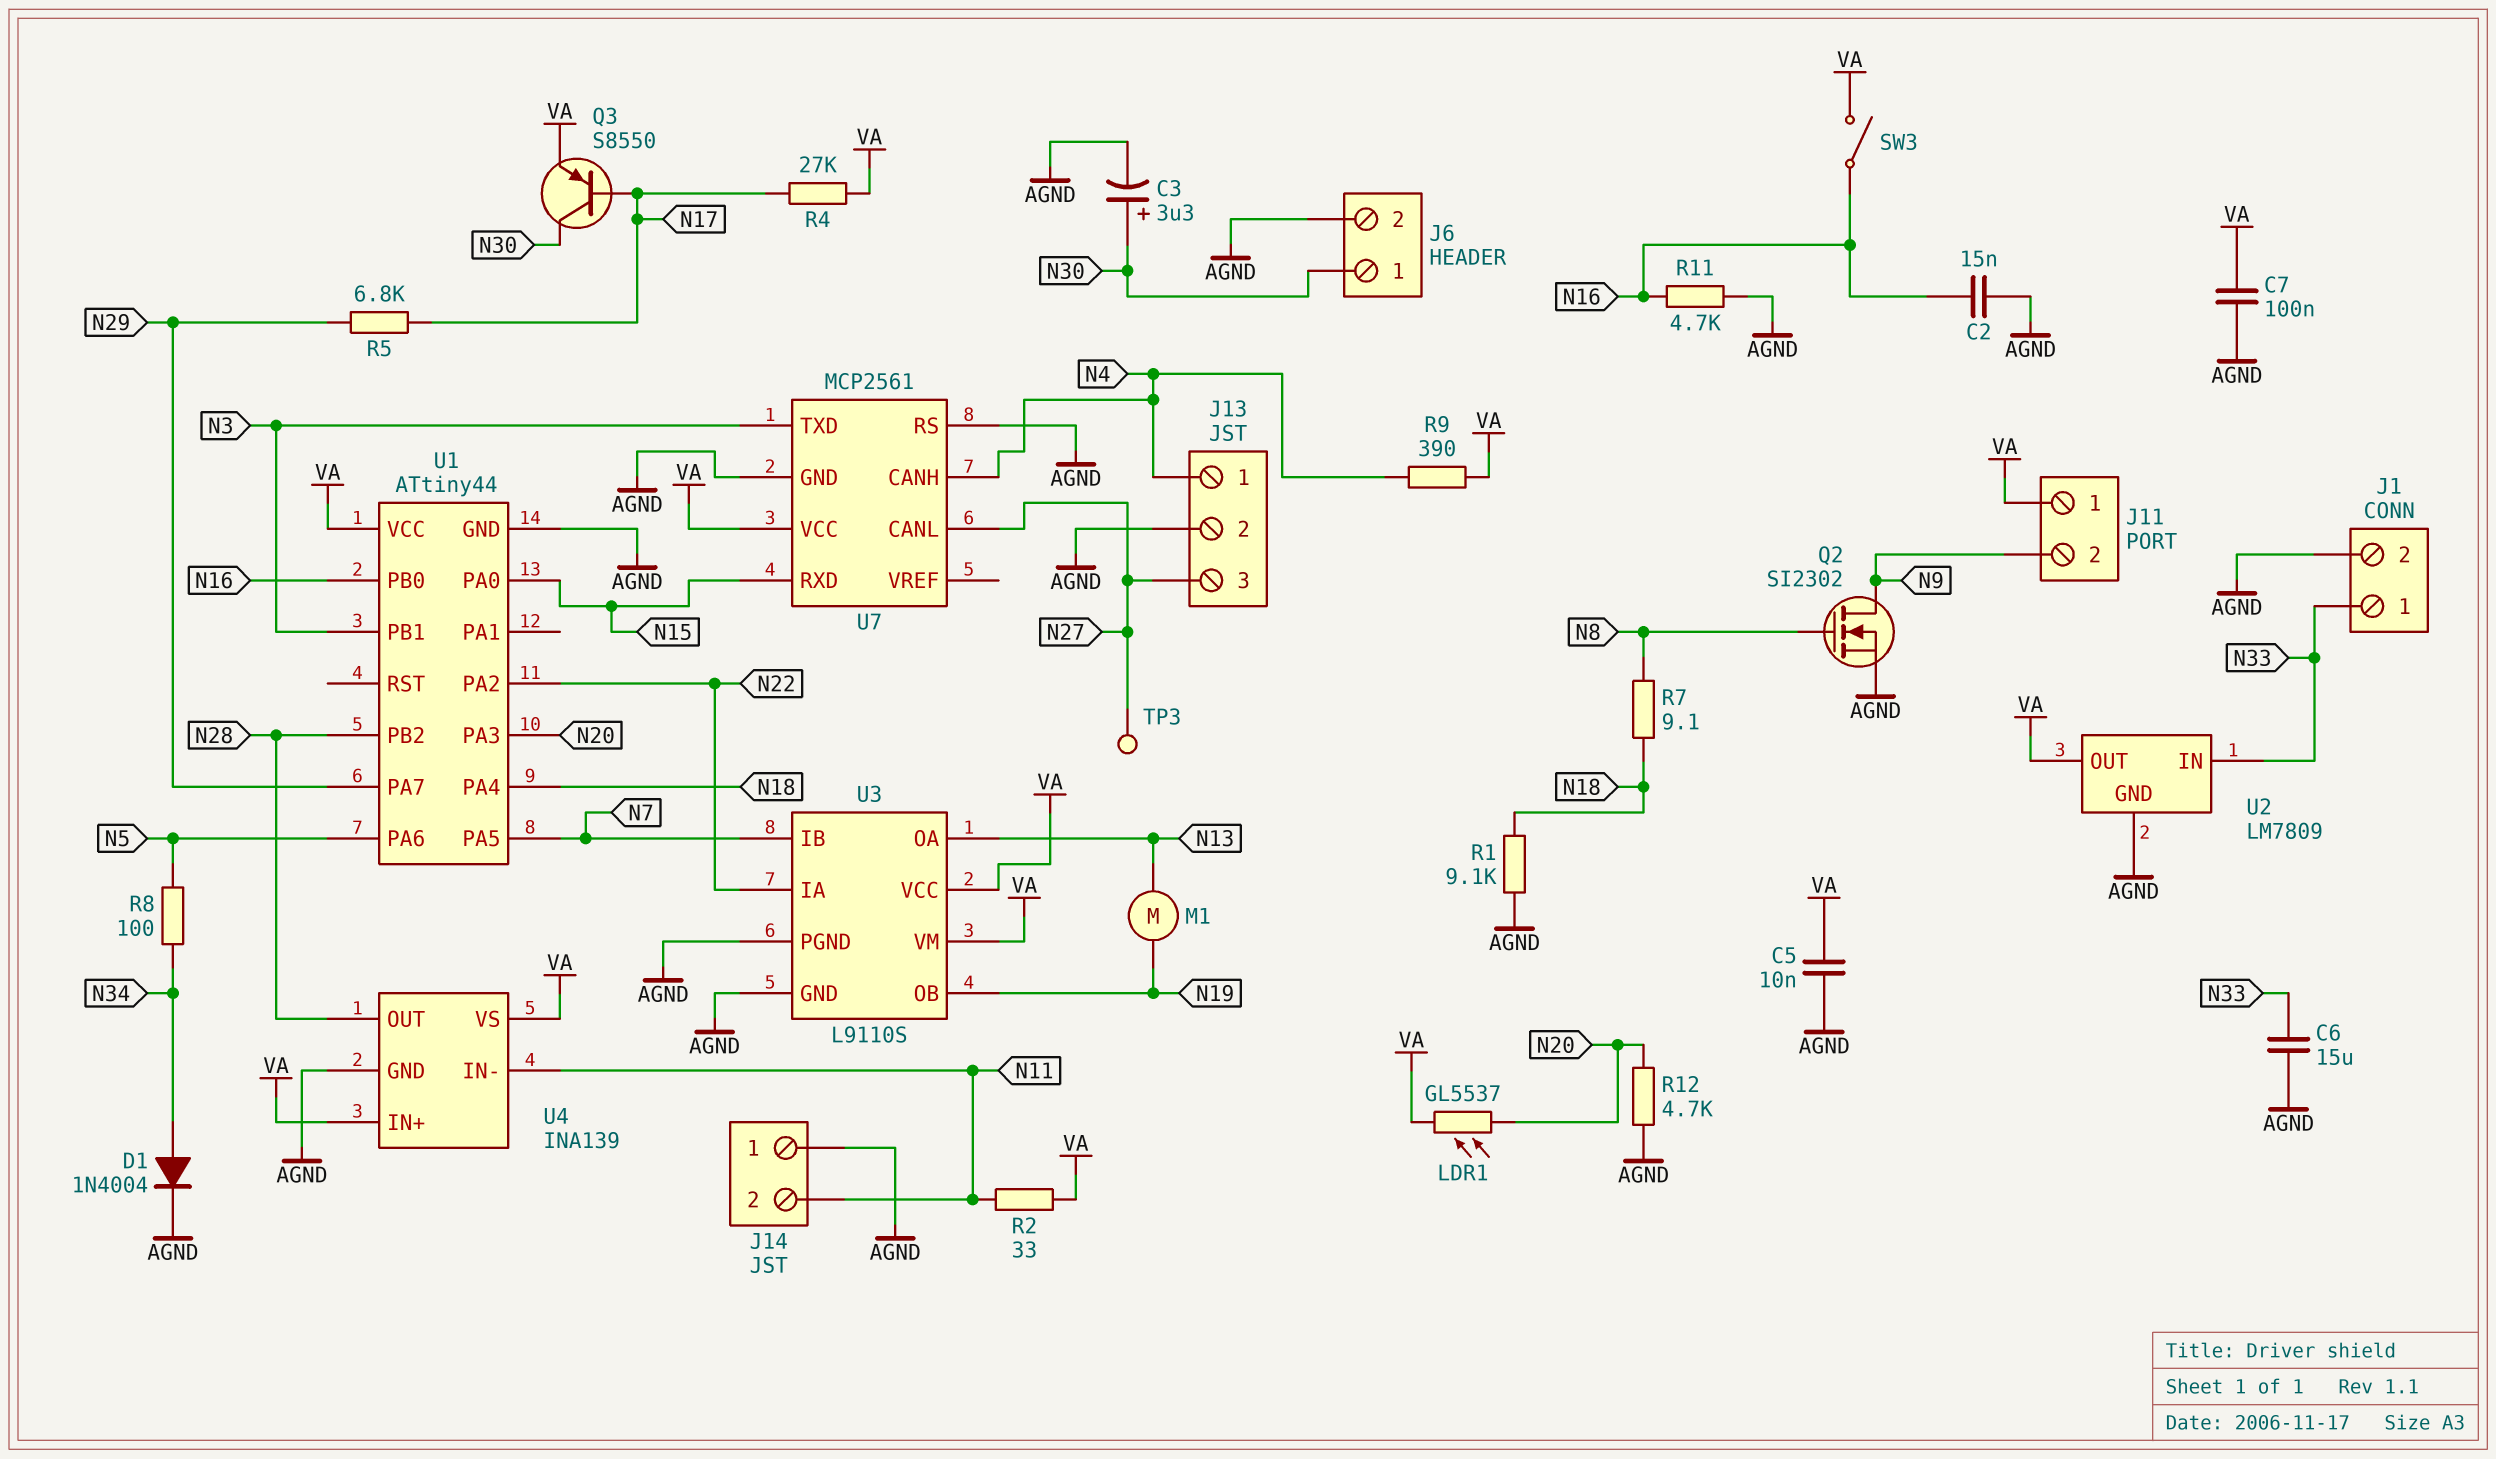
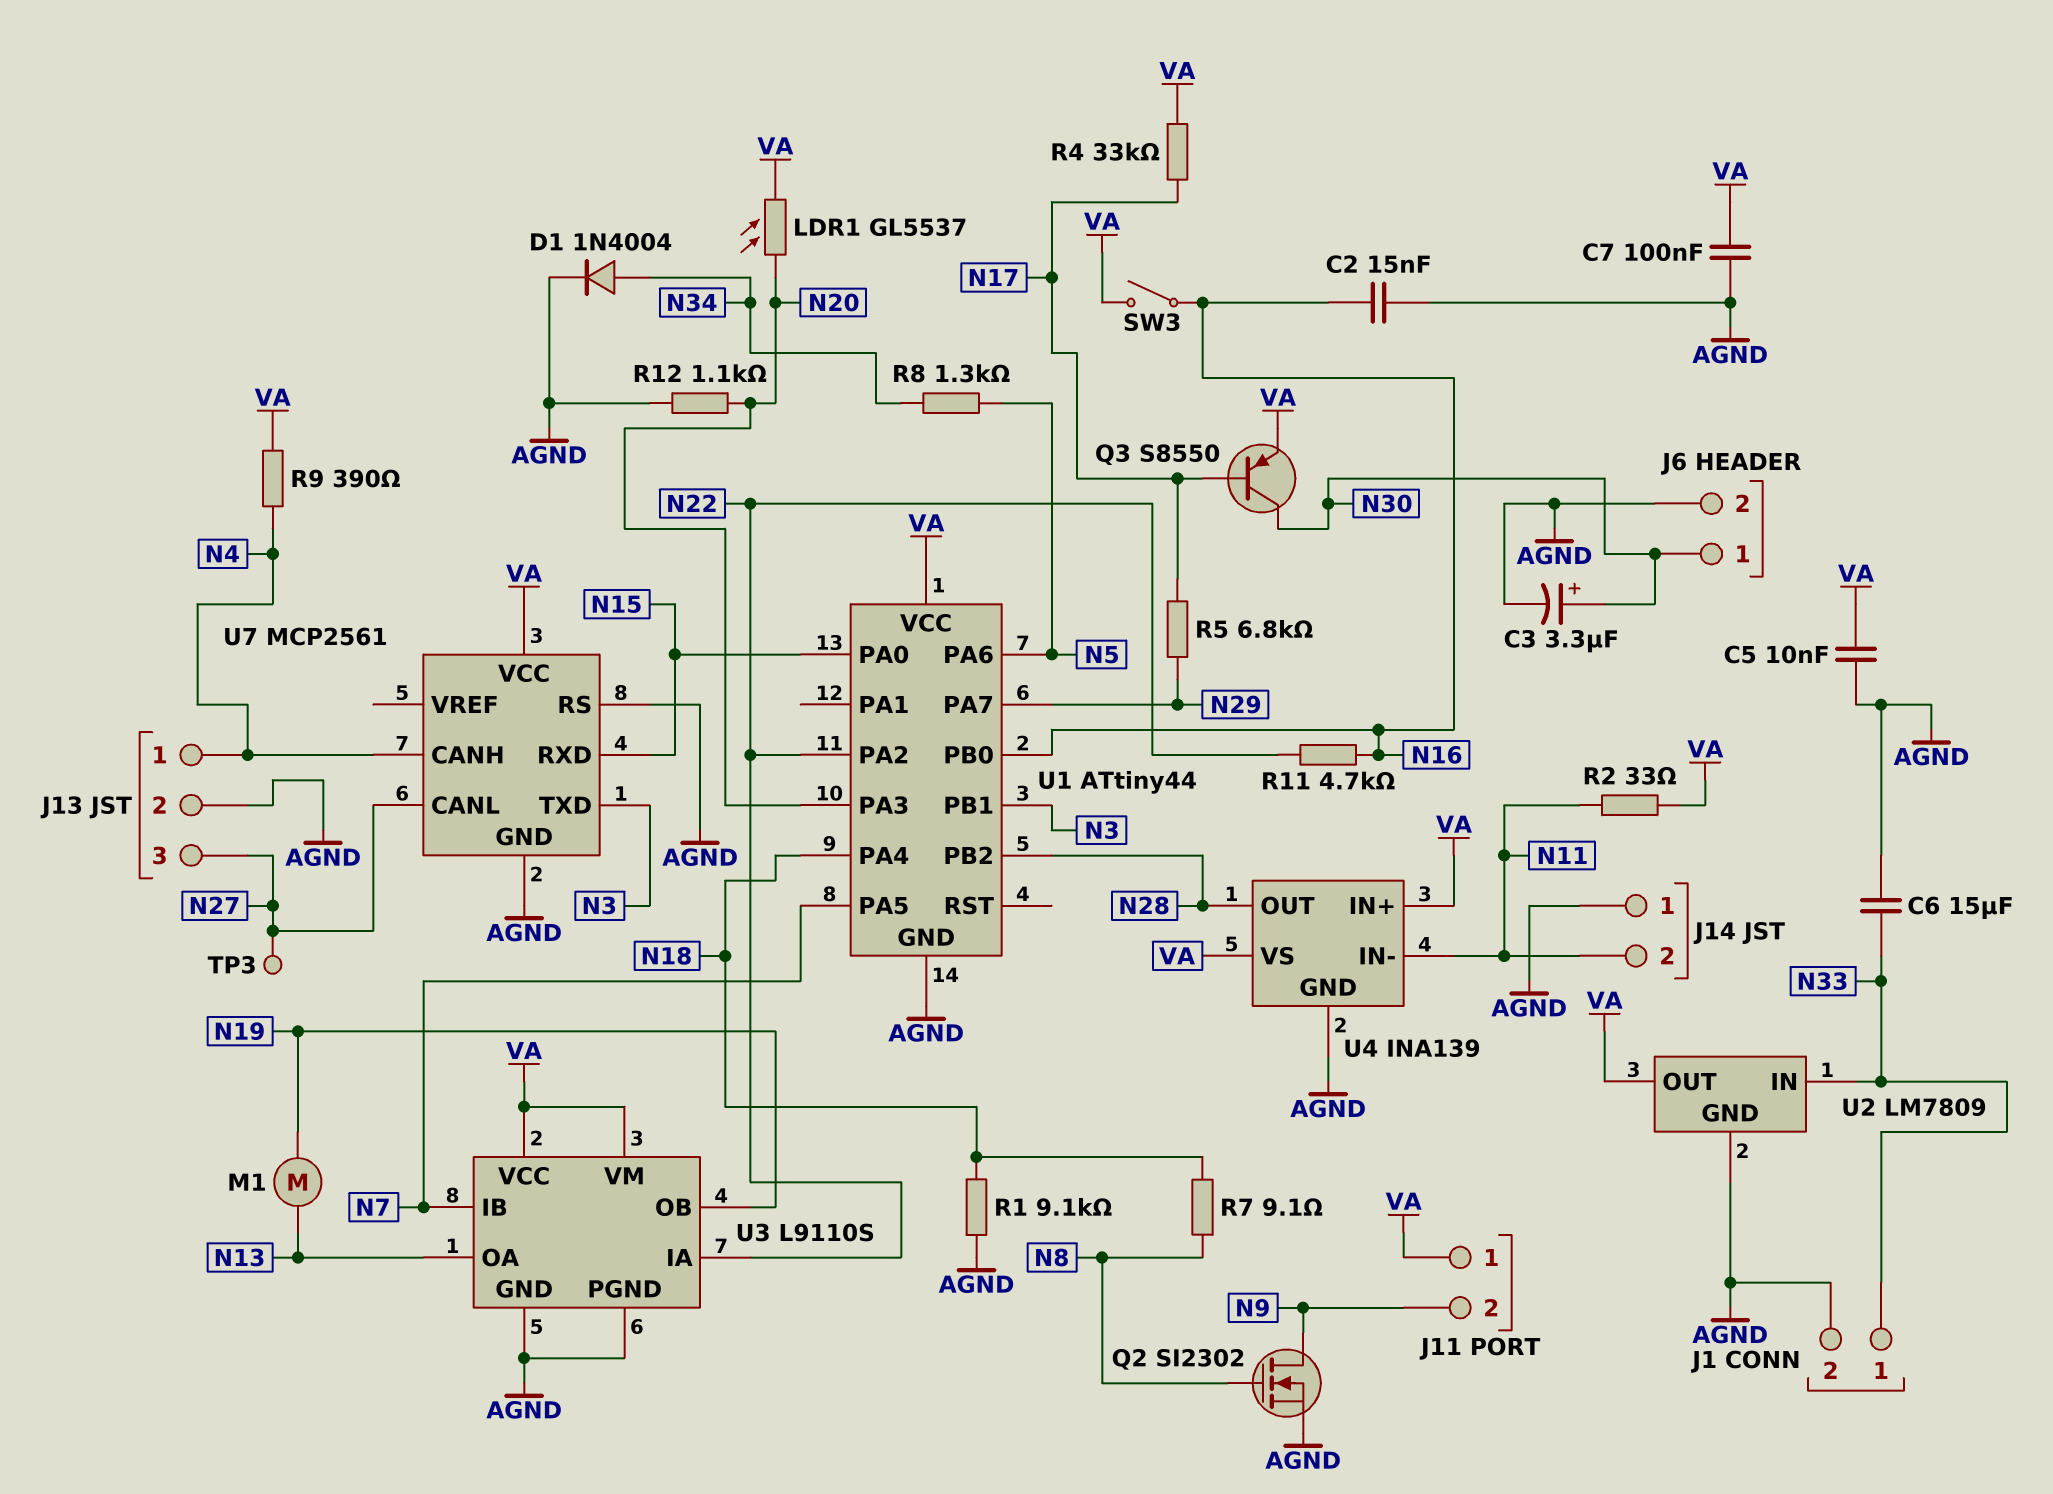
R4: 27k (N17, VA) -> 33k (N17, VA)
R8: 100 (N5, N34) -> 1.3k (N5, N34)
R11: 4.7k (AGND, N16) -> 4.7k (N16, N22)
R12: 4.7k (AGND, N20) -> 1.1k (AGND, N20)

